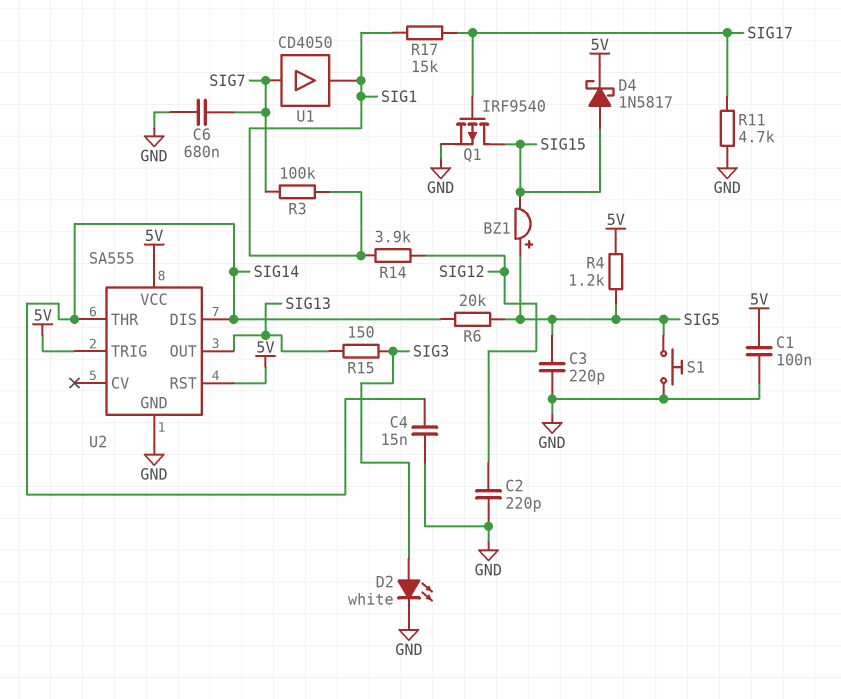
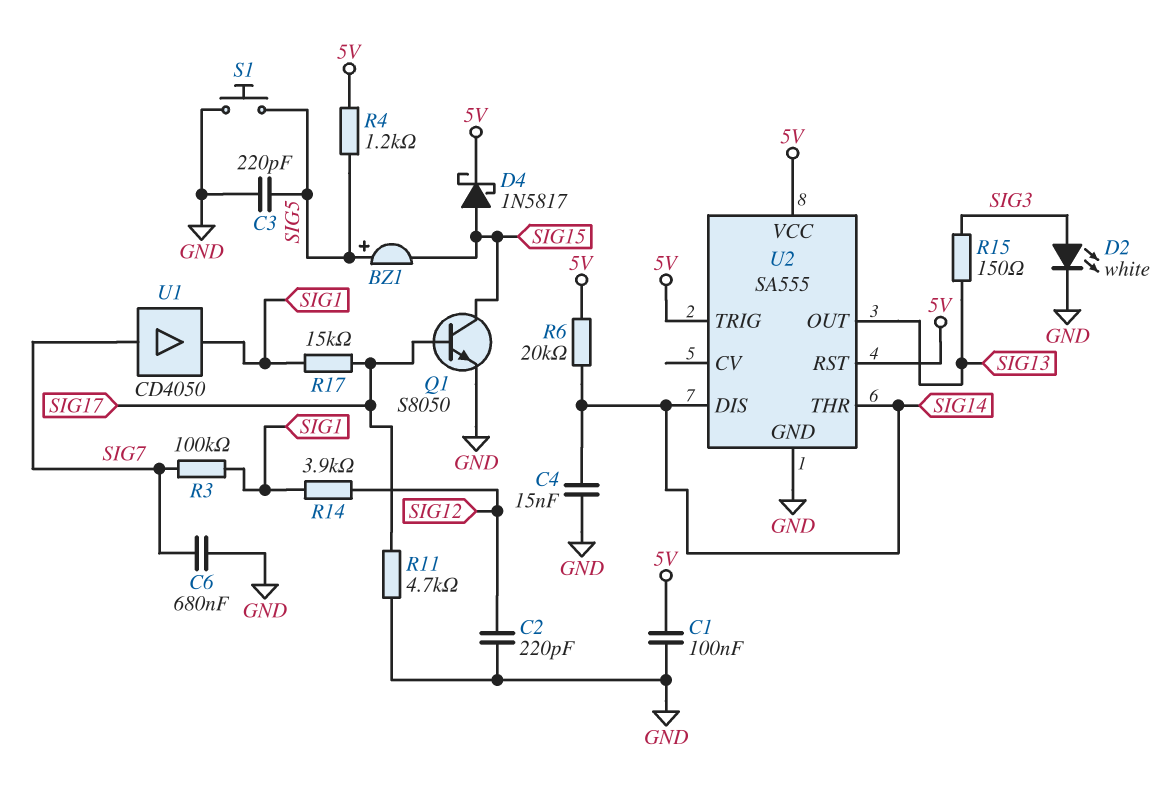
Q1: PMOS IRF9540 (G SIG17, D SIG15, S GND) -> NPN S8050 (B SIG17, C SIG15, E GND)
R6: 20k (SIG5, SIG14) -> 20k (5V, SIG14)

